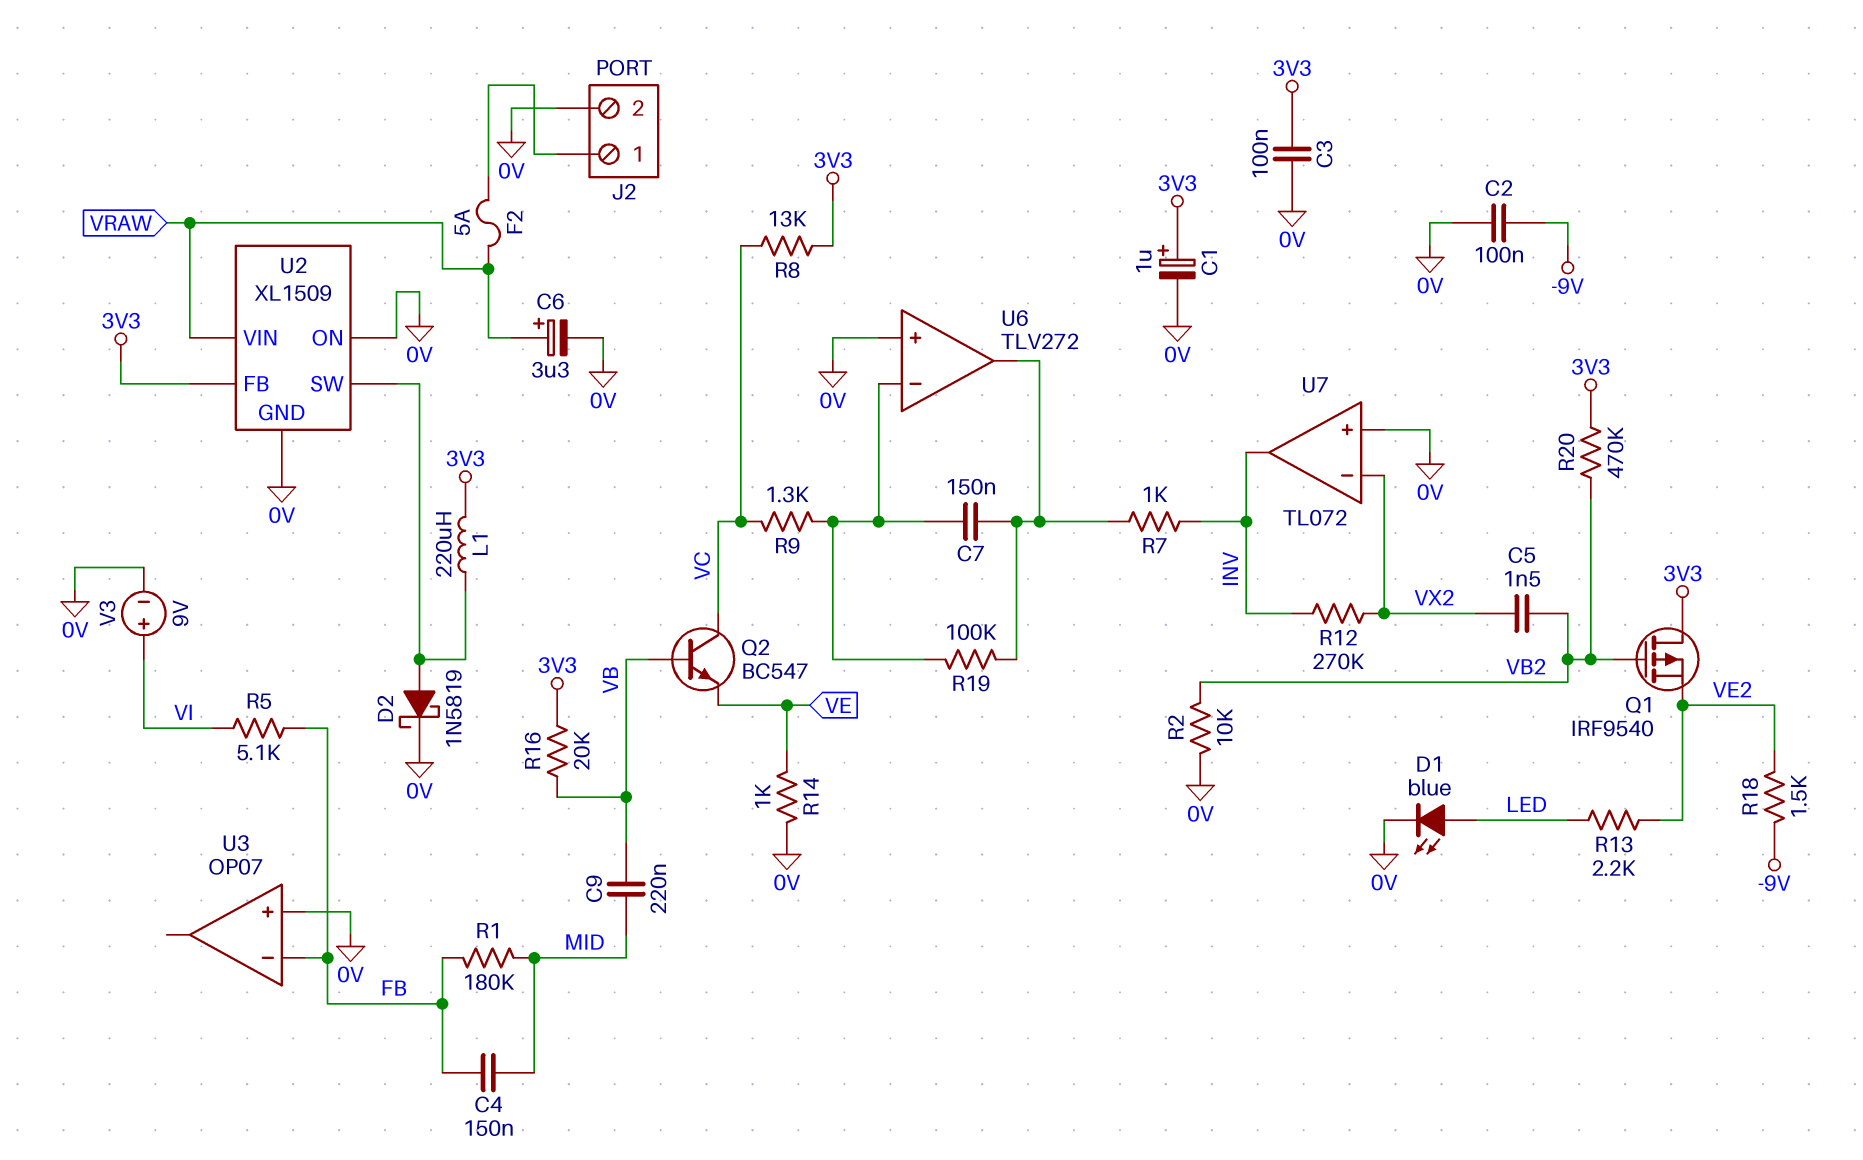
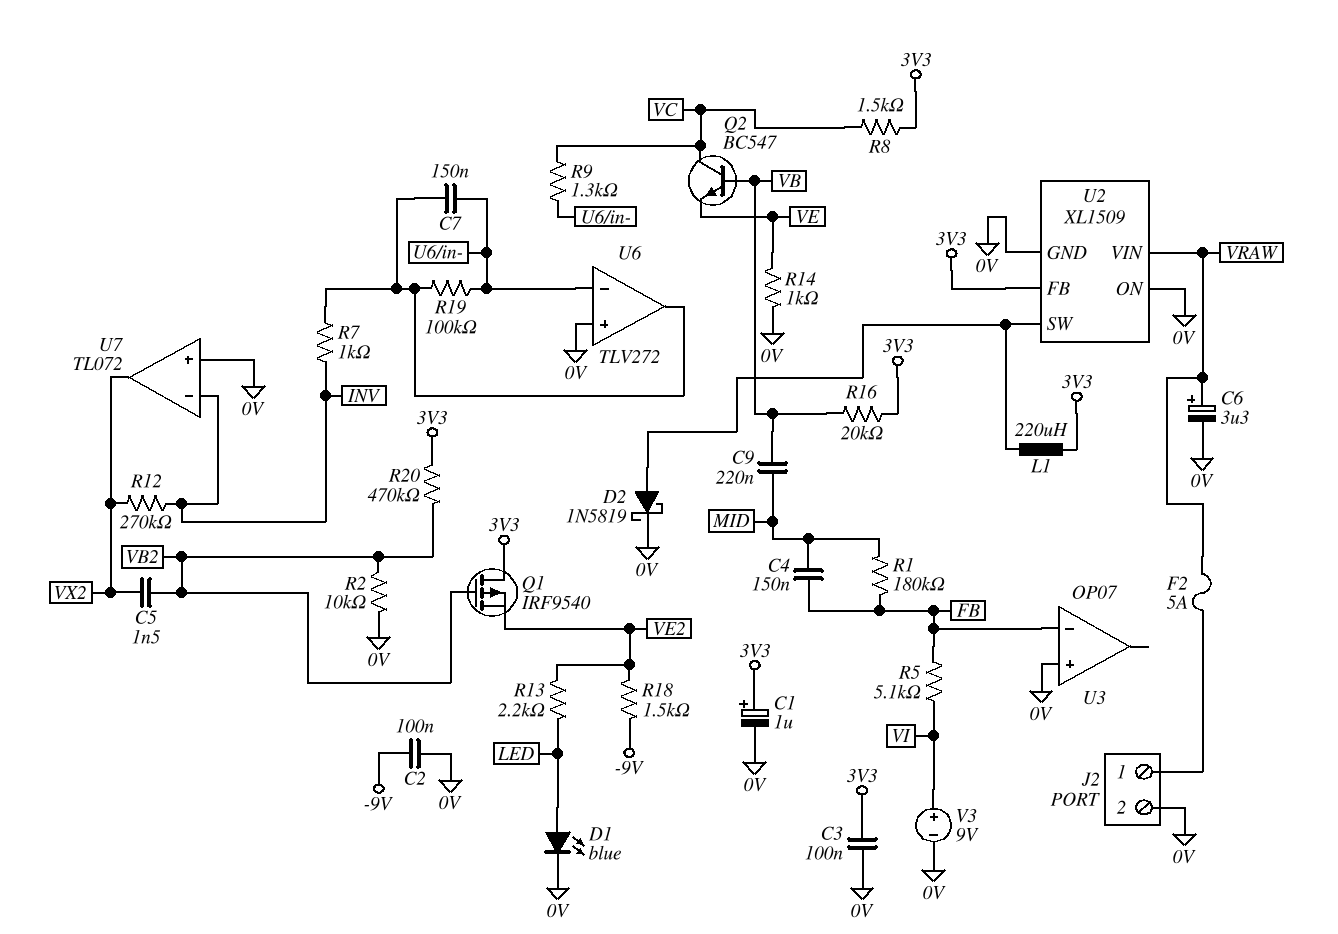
R8: 13k (3V3, VC) -> 1.5k (3V3, VC)
U7 pin in-: VX2 -> INV
U7 pin out: INV -> VX2

